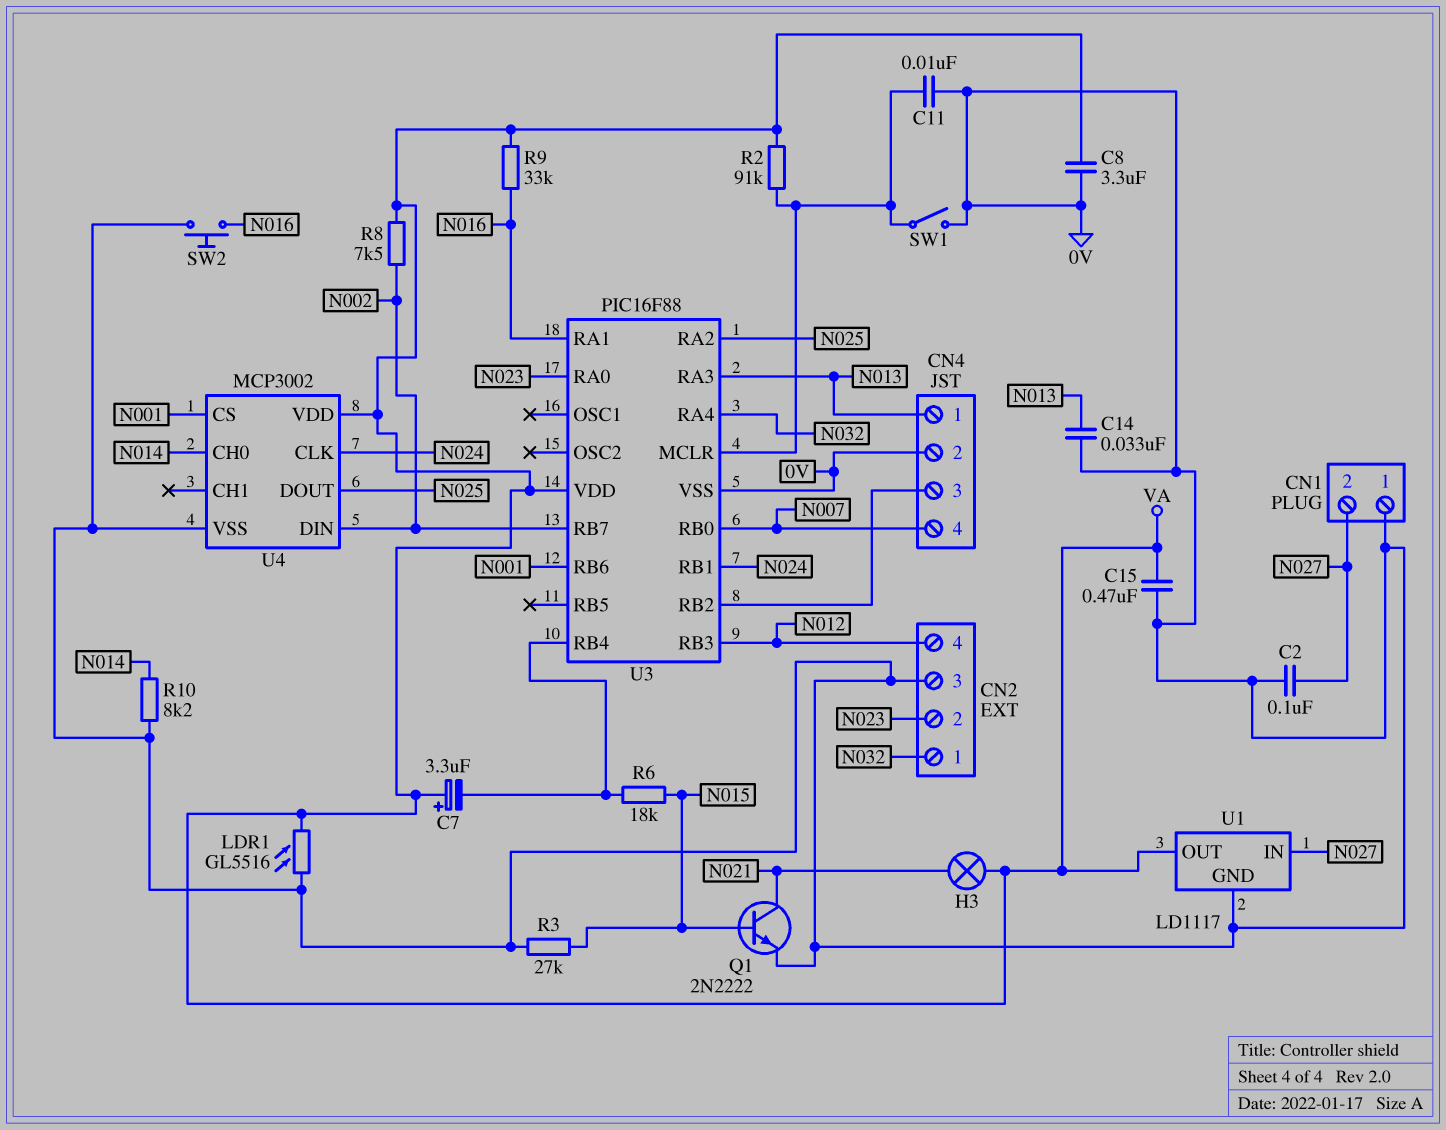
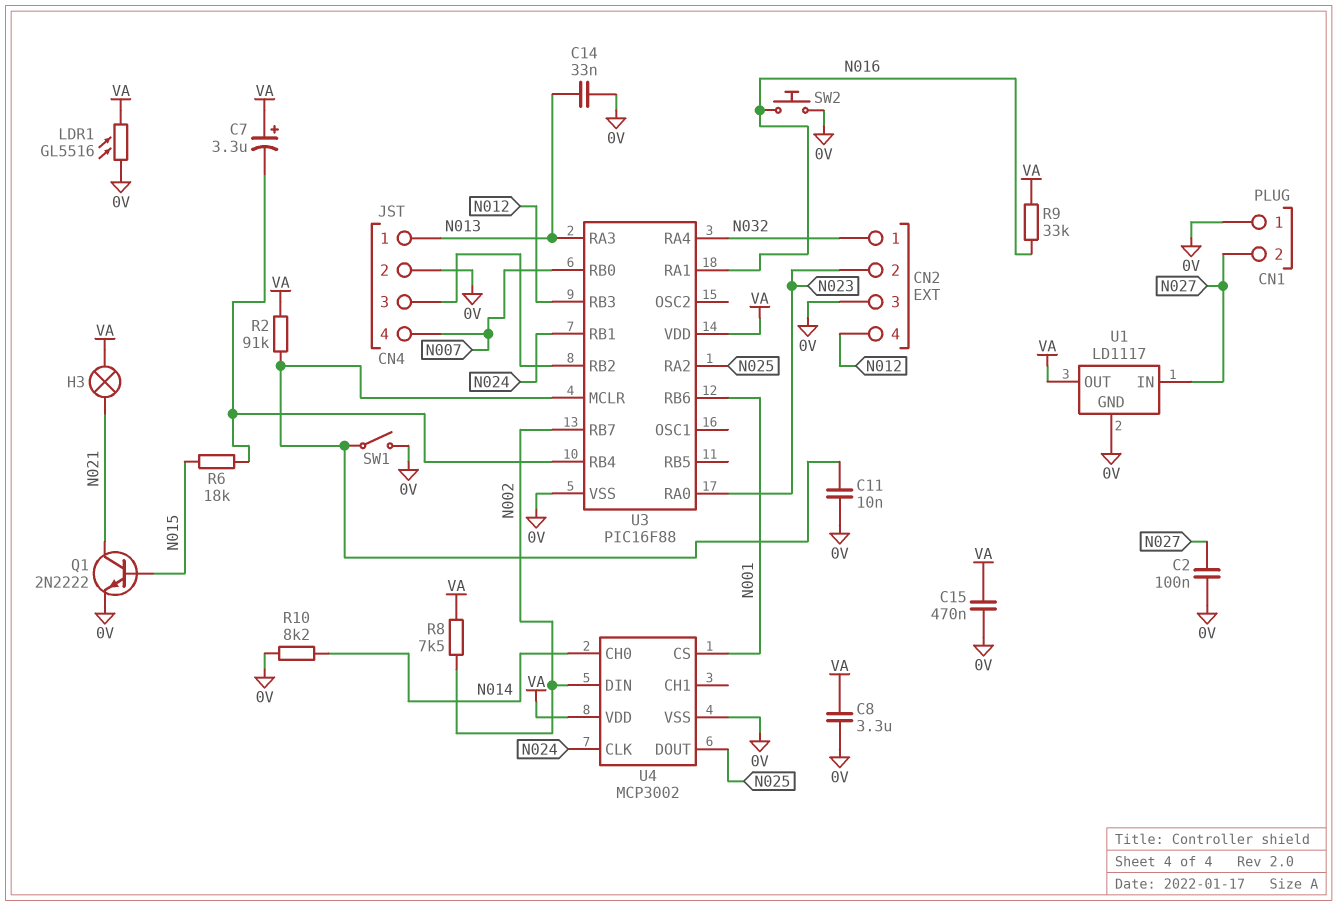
R3: 27k (0V, N015) -> none

